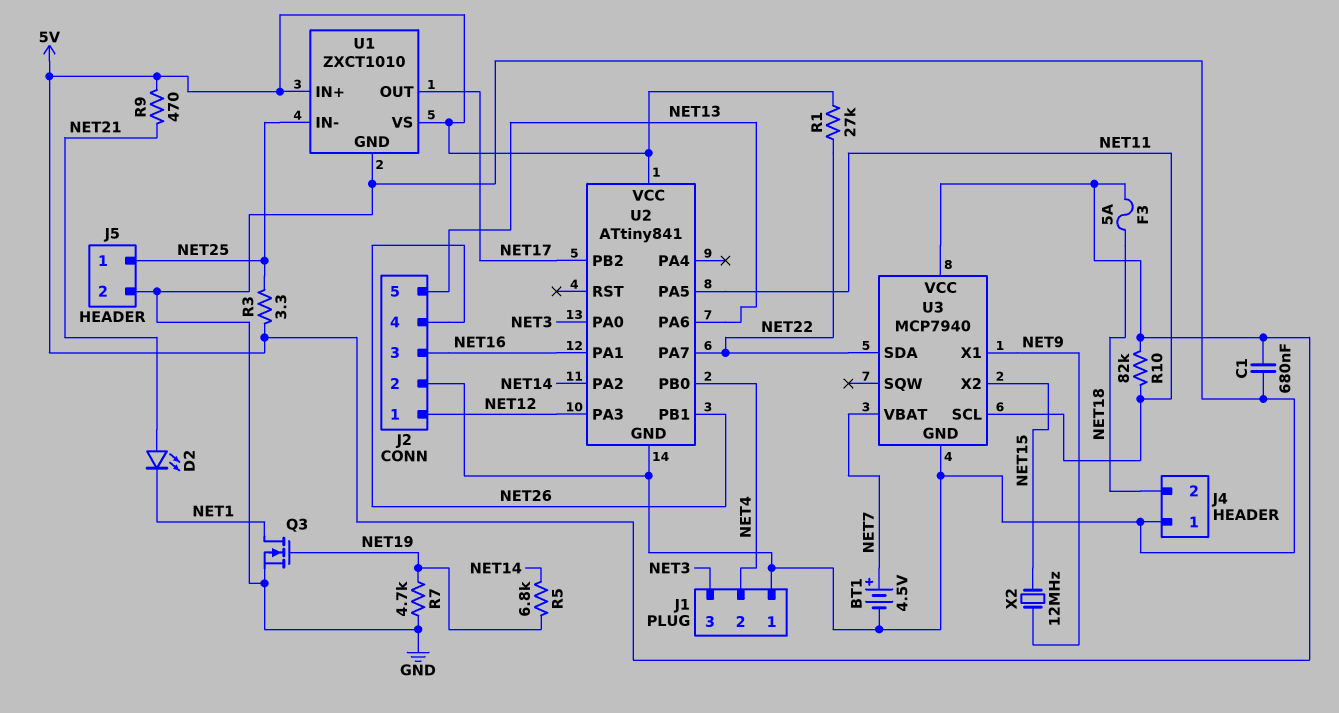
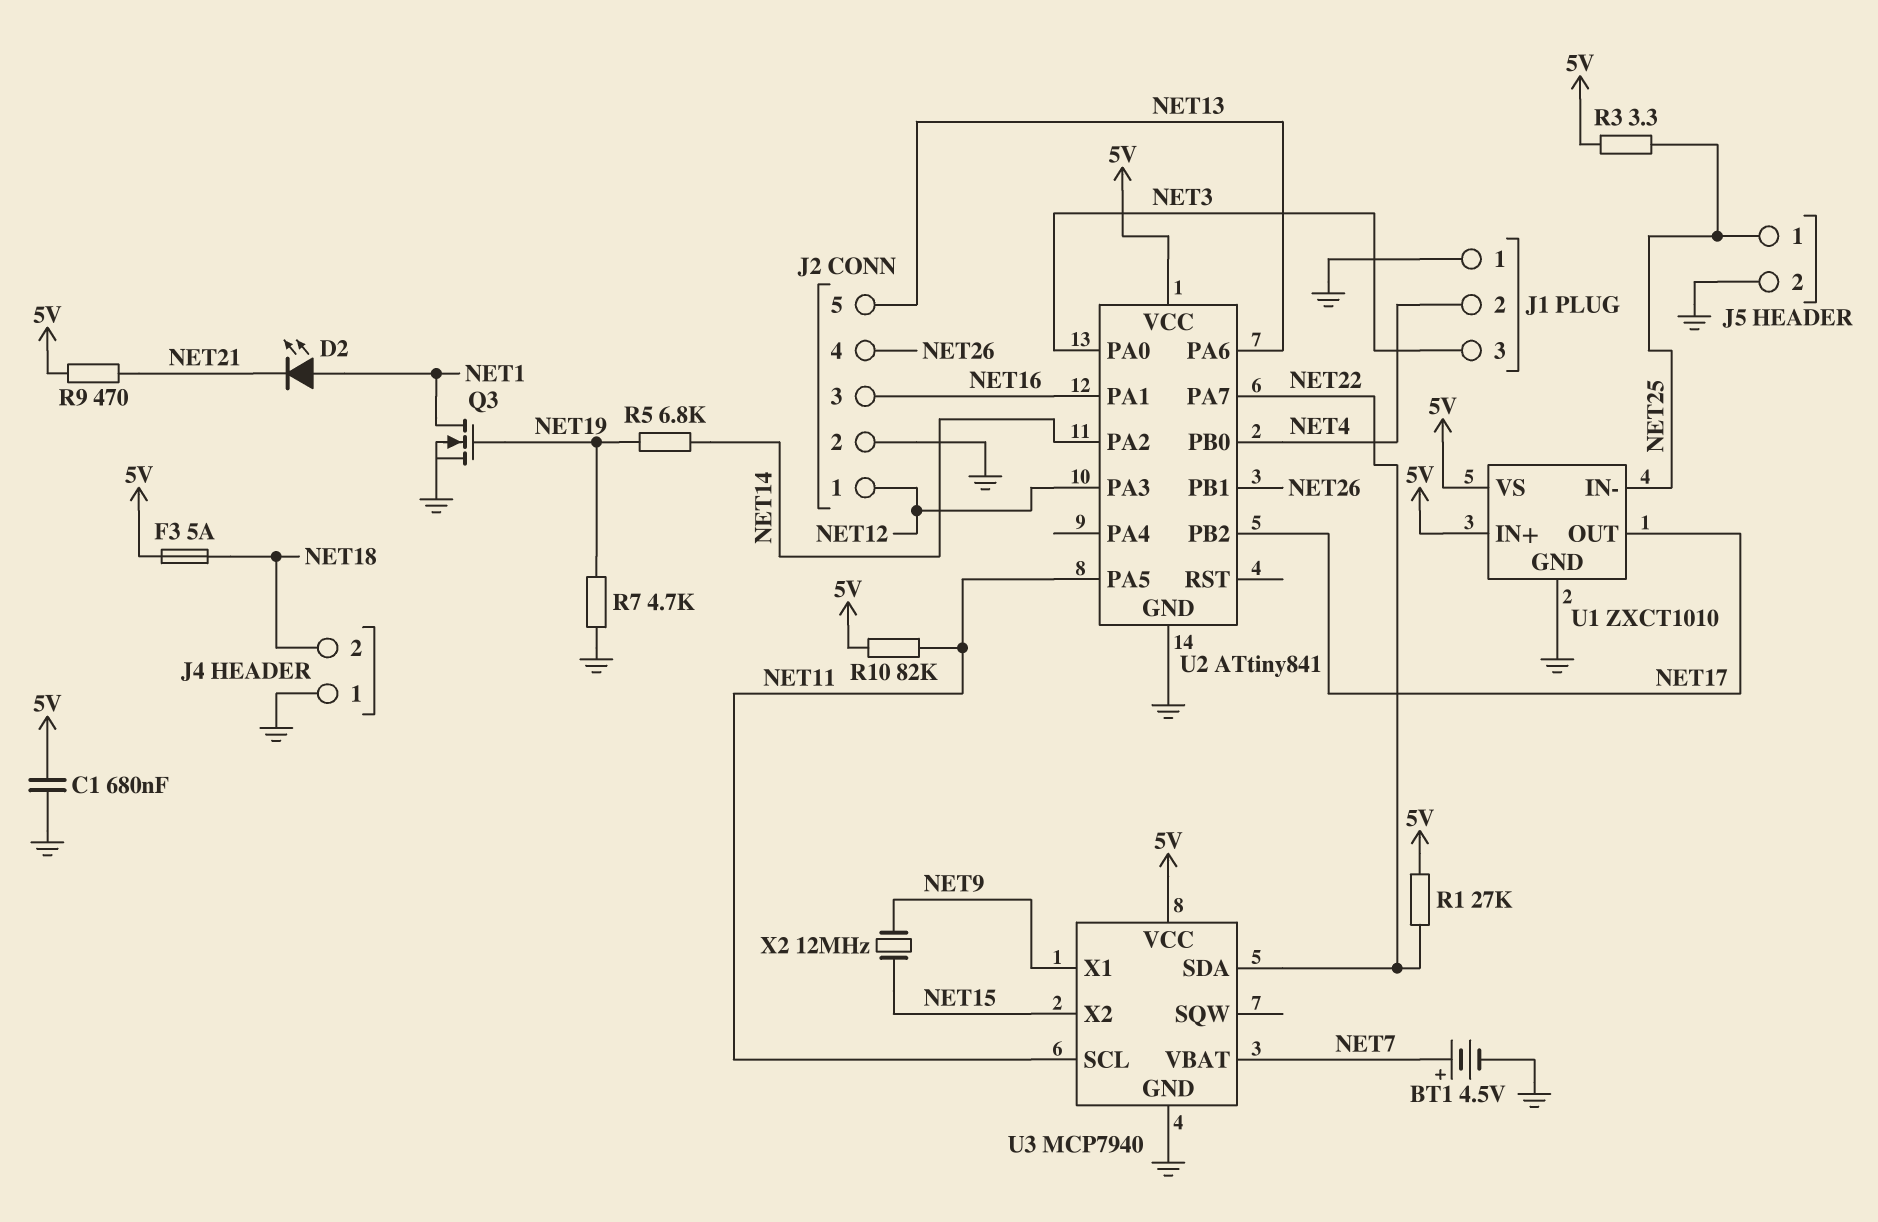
D2: LED (A NET21, K NET1) -> LED (A NET1, K NET21)

